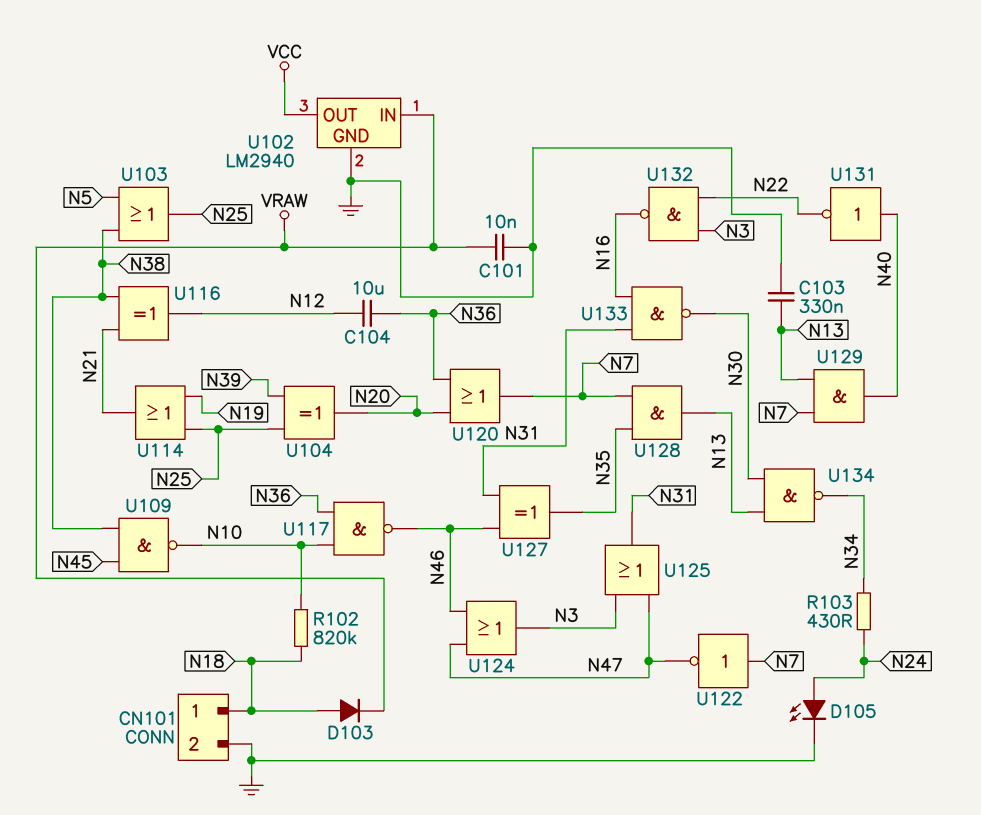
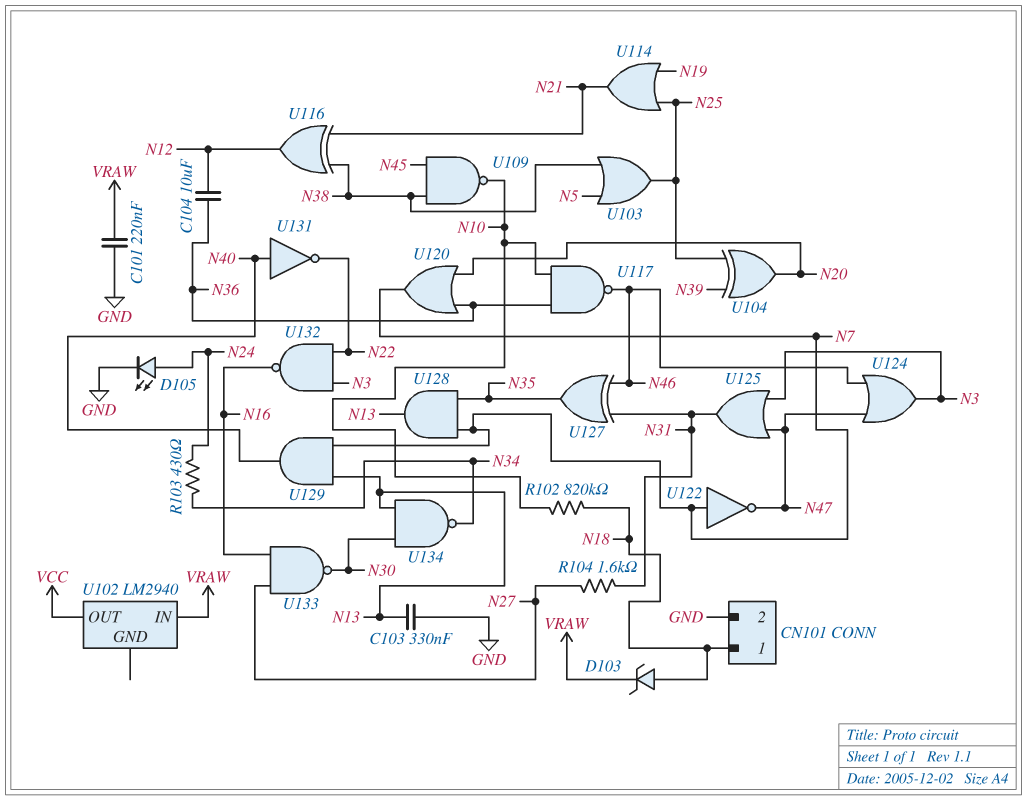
C101: 10nF (GND, VRAW) -> 220nF (GND, VRAW)
D103: diode (A N18, K VRAW) -> zener (A N18, K VRAW)
R104: none -> 1.6k (N27, N31)
U102 pin GND: GND -> none
U133: NAND (in N16, in N31, out N30) -> NAND (in N16, in N27, out N30)

